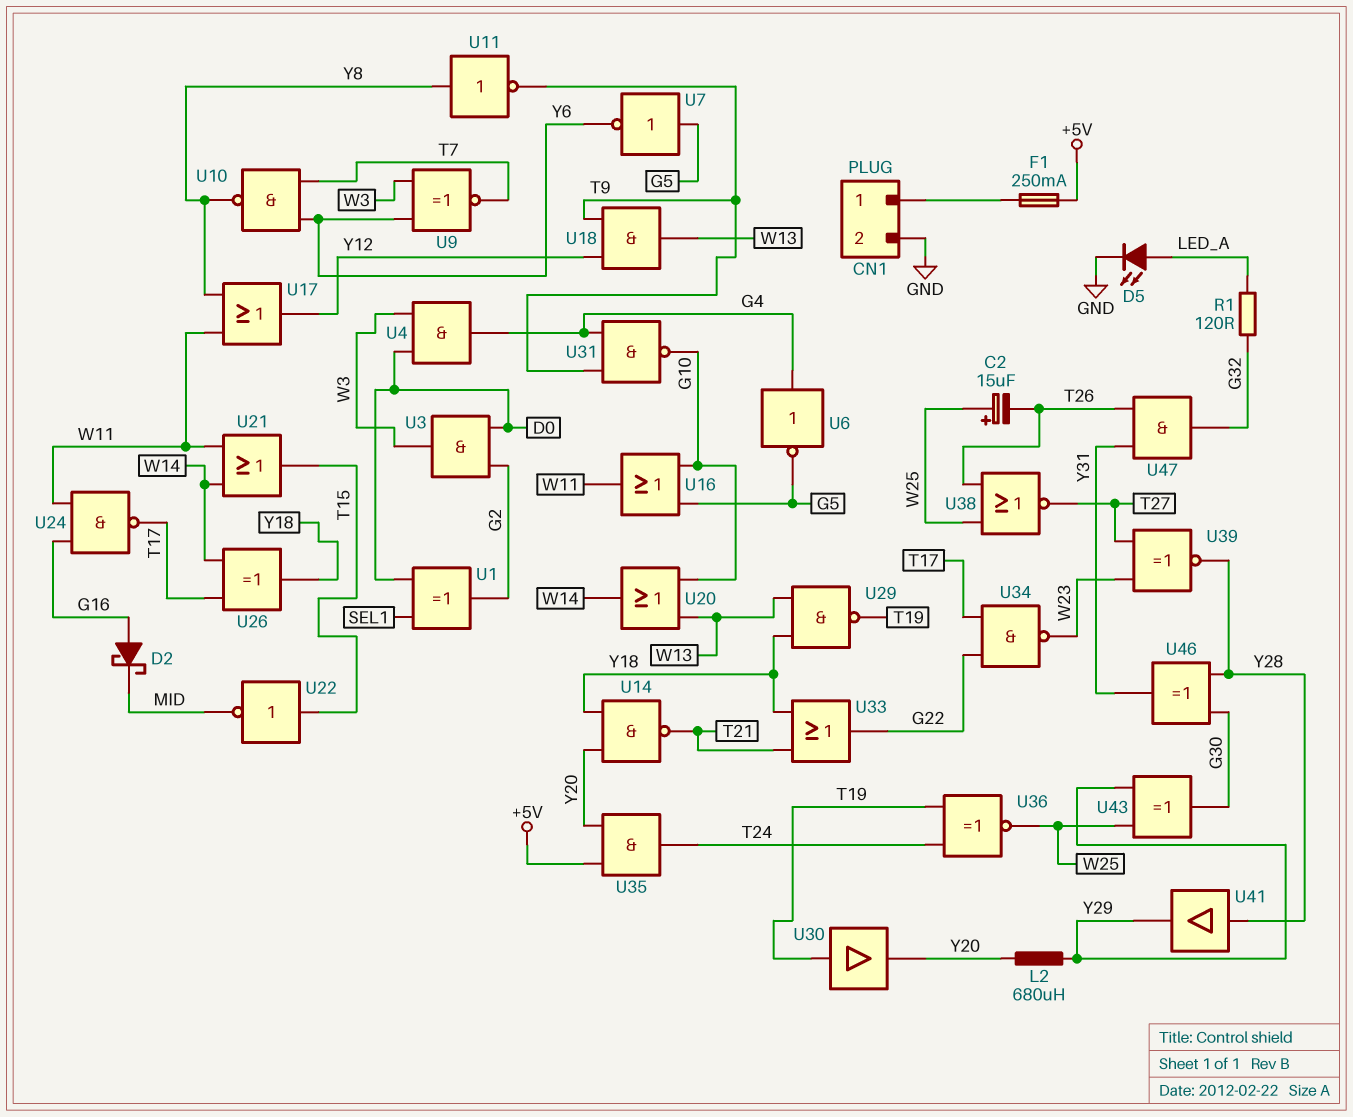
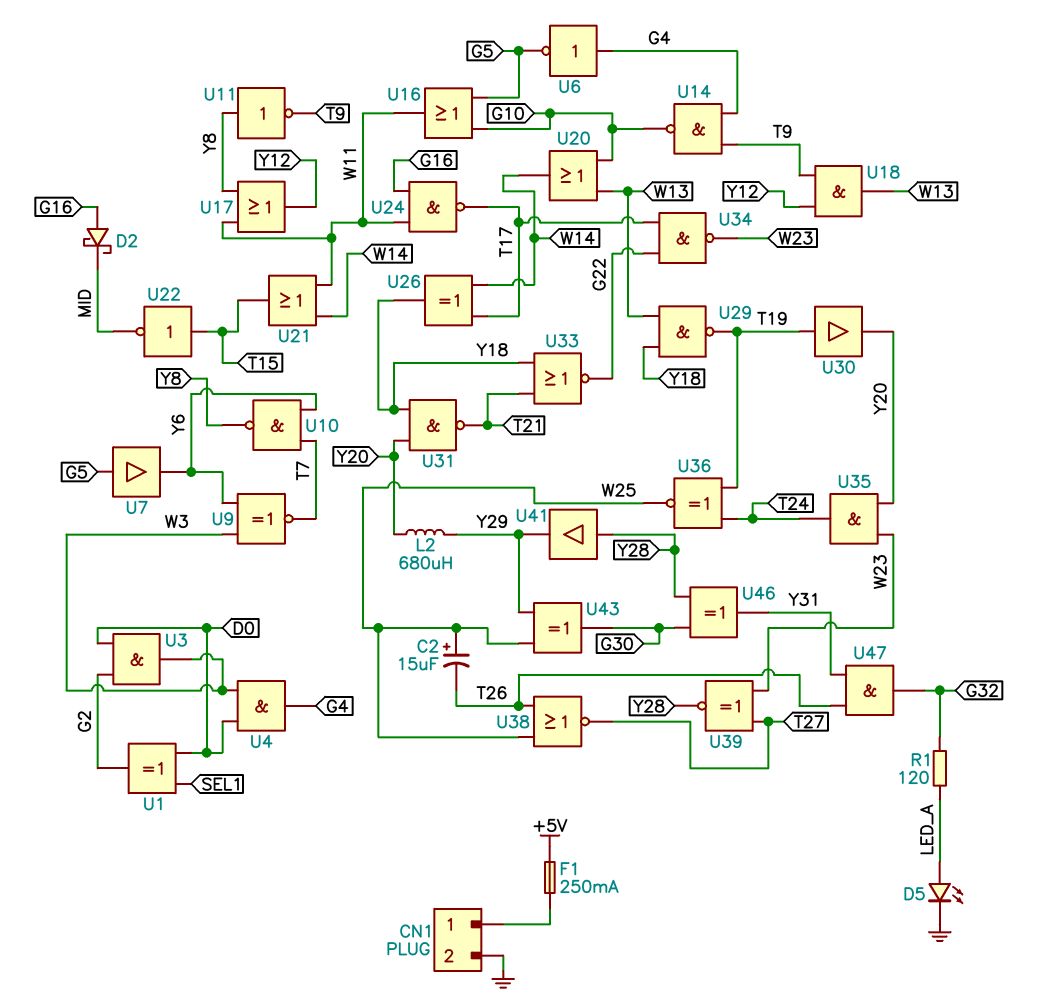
U7: NOT (in G5, out Y6) -> buffer (in G5, out Y6)
U14: NAND (in Y18, in Y20, out T21) -> NAND (in G4, in T9, out G10)
U31: NAND (in G4, in T9, out G10) -> NAND (in Y18, in Y20, out T21)
U33: OR (in T21, in Y18, out G22) -> NOR (in T21, in Y18, out G22)
U35: AND (in +5V, in Y20, out T24) -> AND (in W23, in Y20, out T24)

